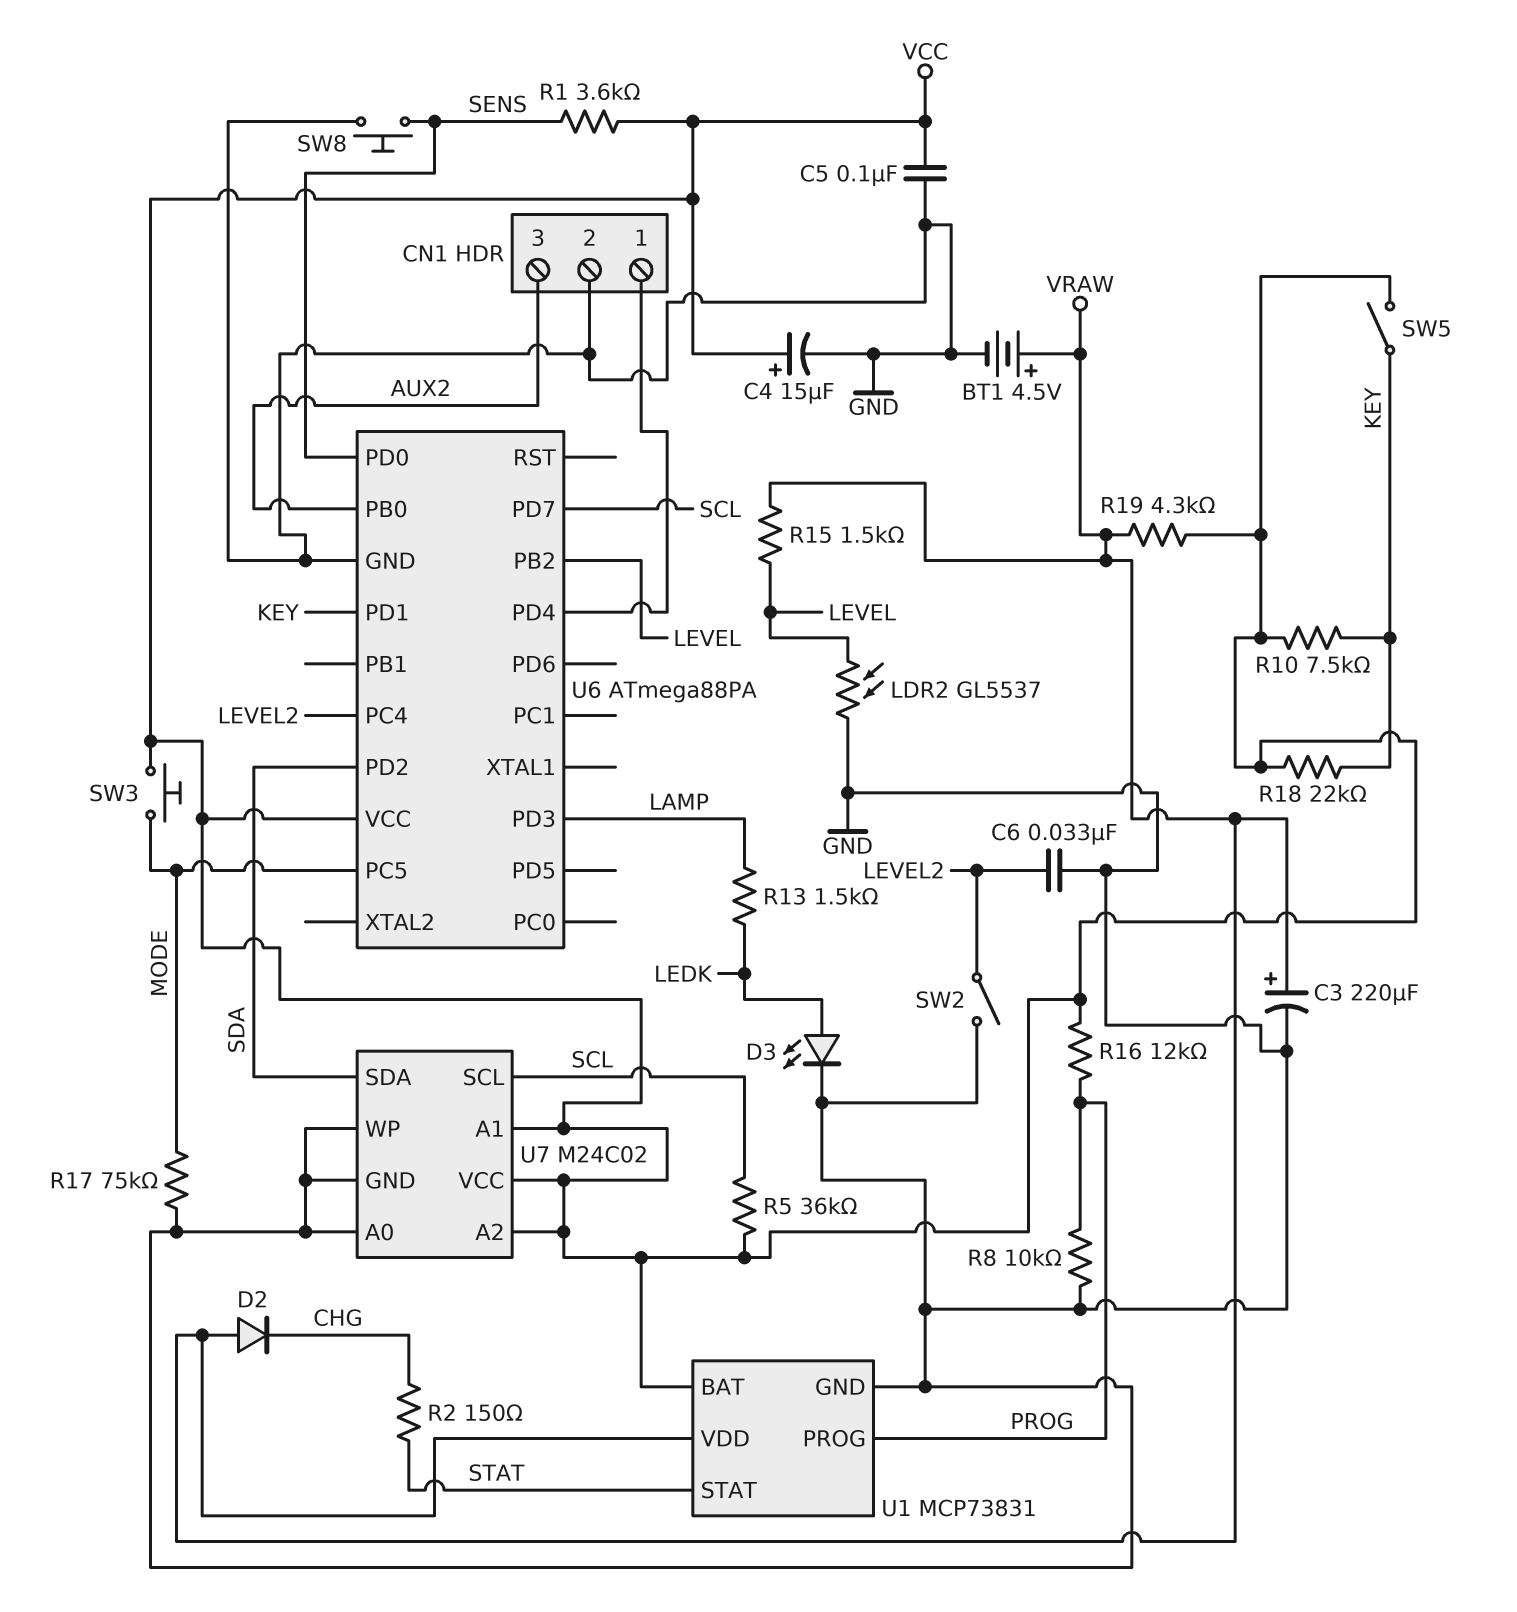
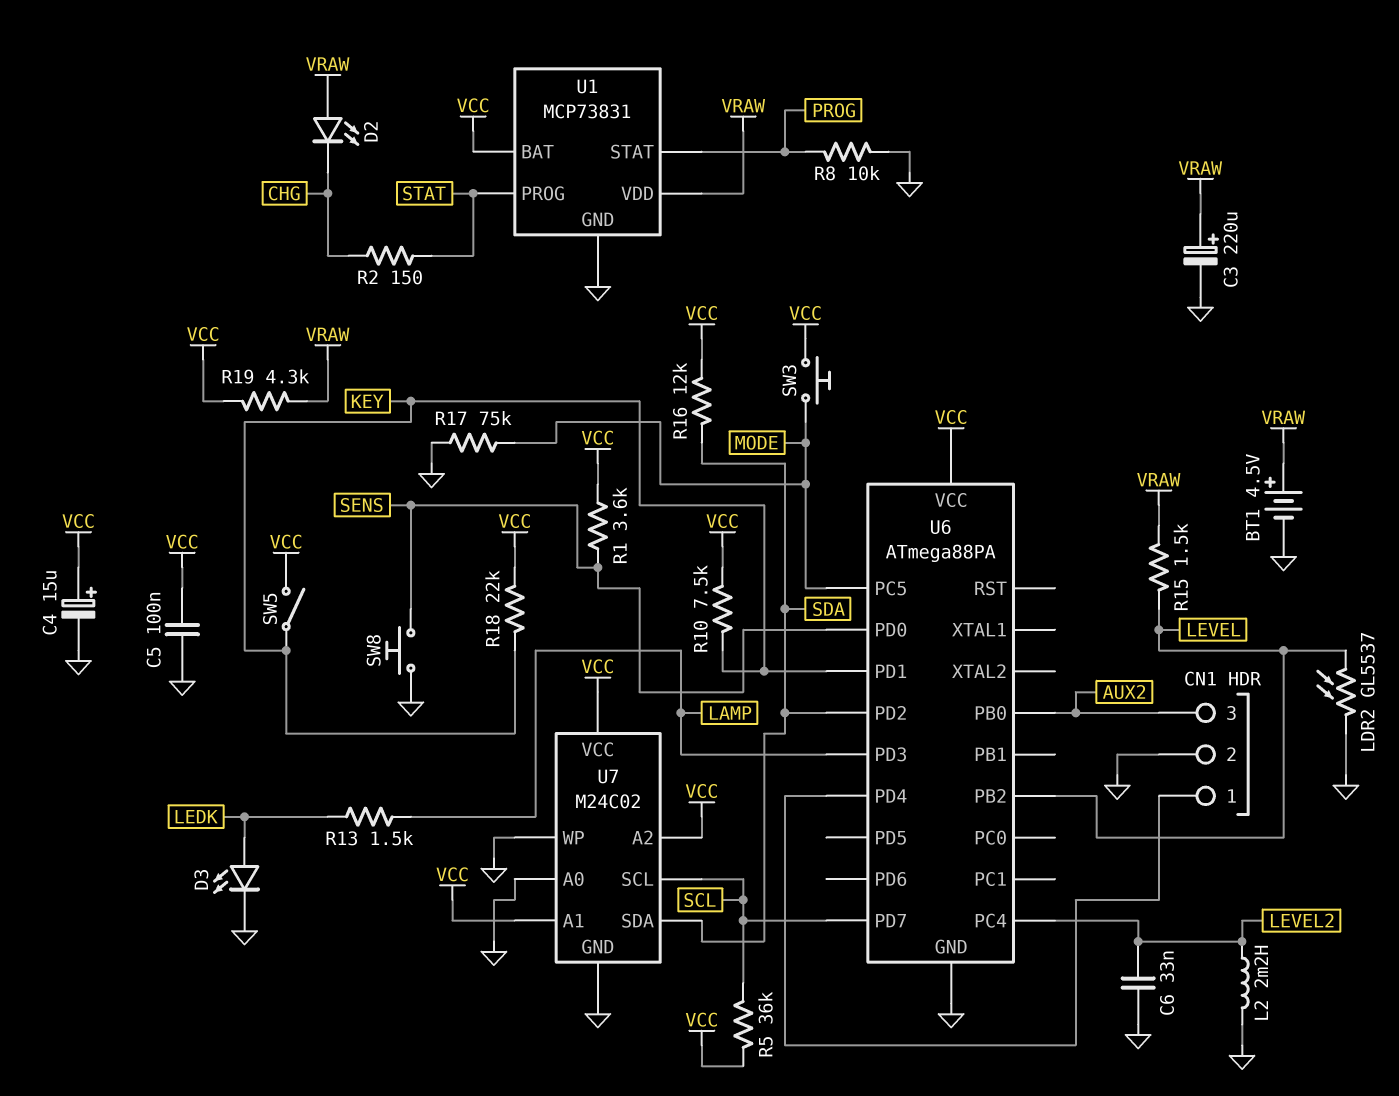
D2: diode (A VRAW, K CHG) -> LED (A VRAW, K CHG)
L2: none -> 2.2mH (GND, LEVEL2)
R16: 12k (PROG, VCC) -> 12k (SDA, VCC)
SW2: switch (GND, LEVEL2) -> none
U1 pin PROG: PROG -> STAT
U1 pin STAT: STAT -> PROG

